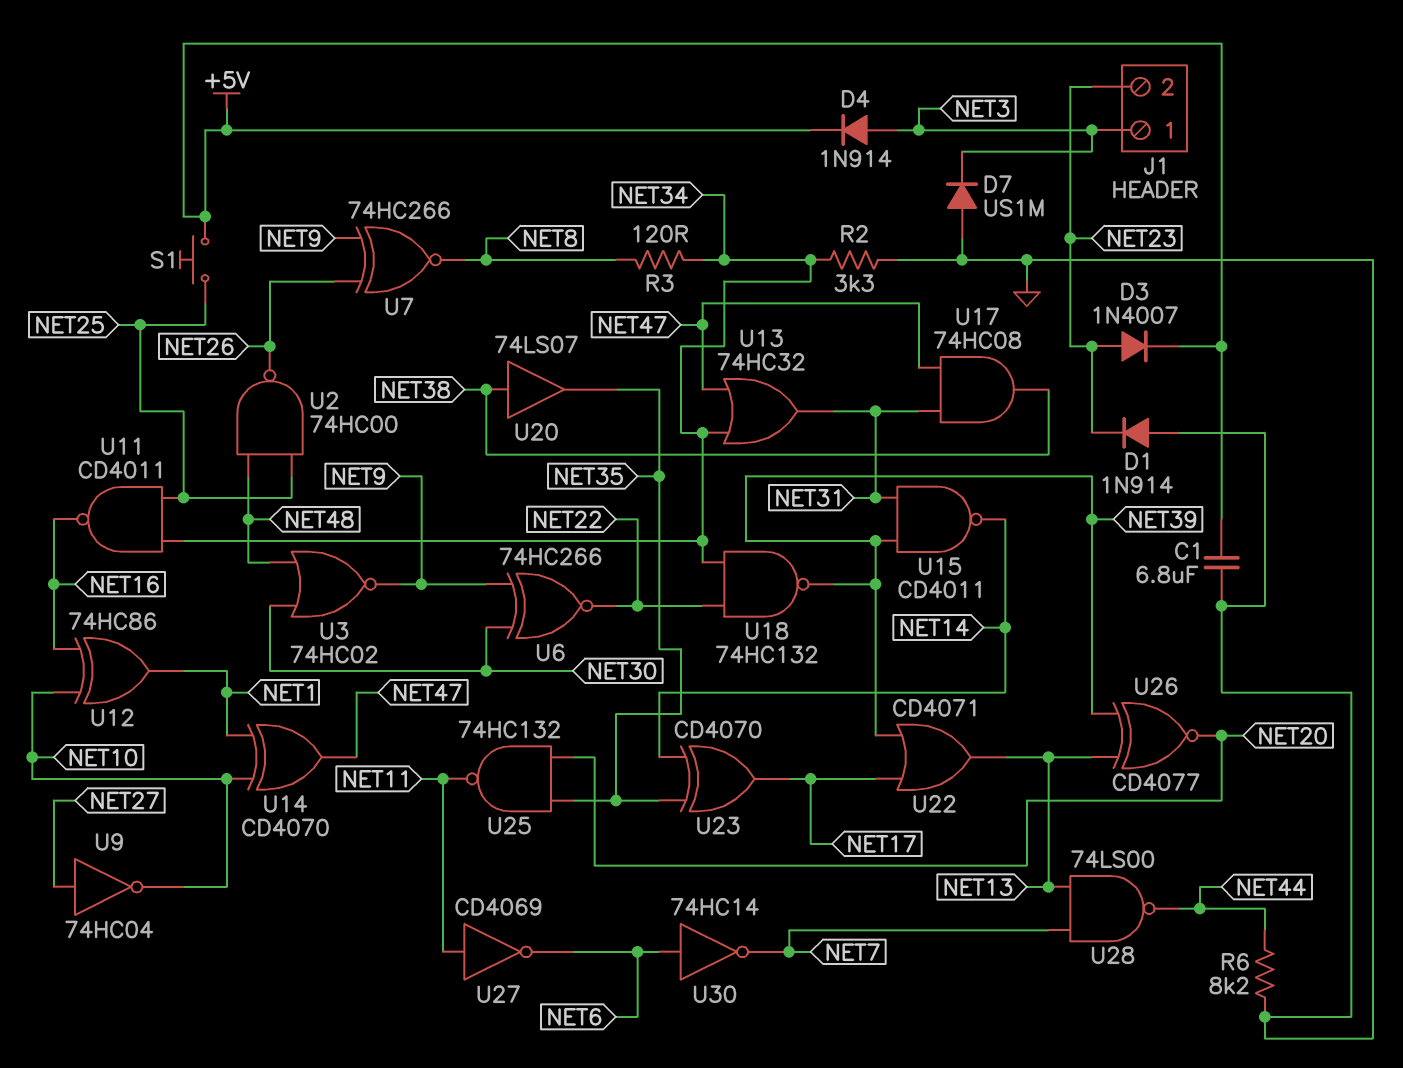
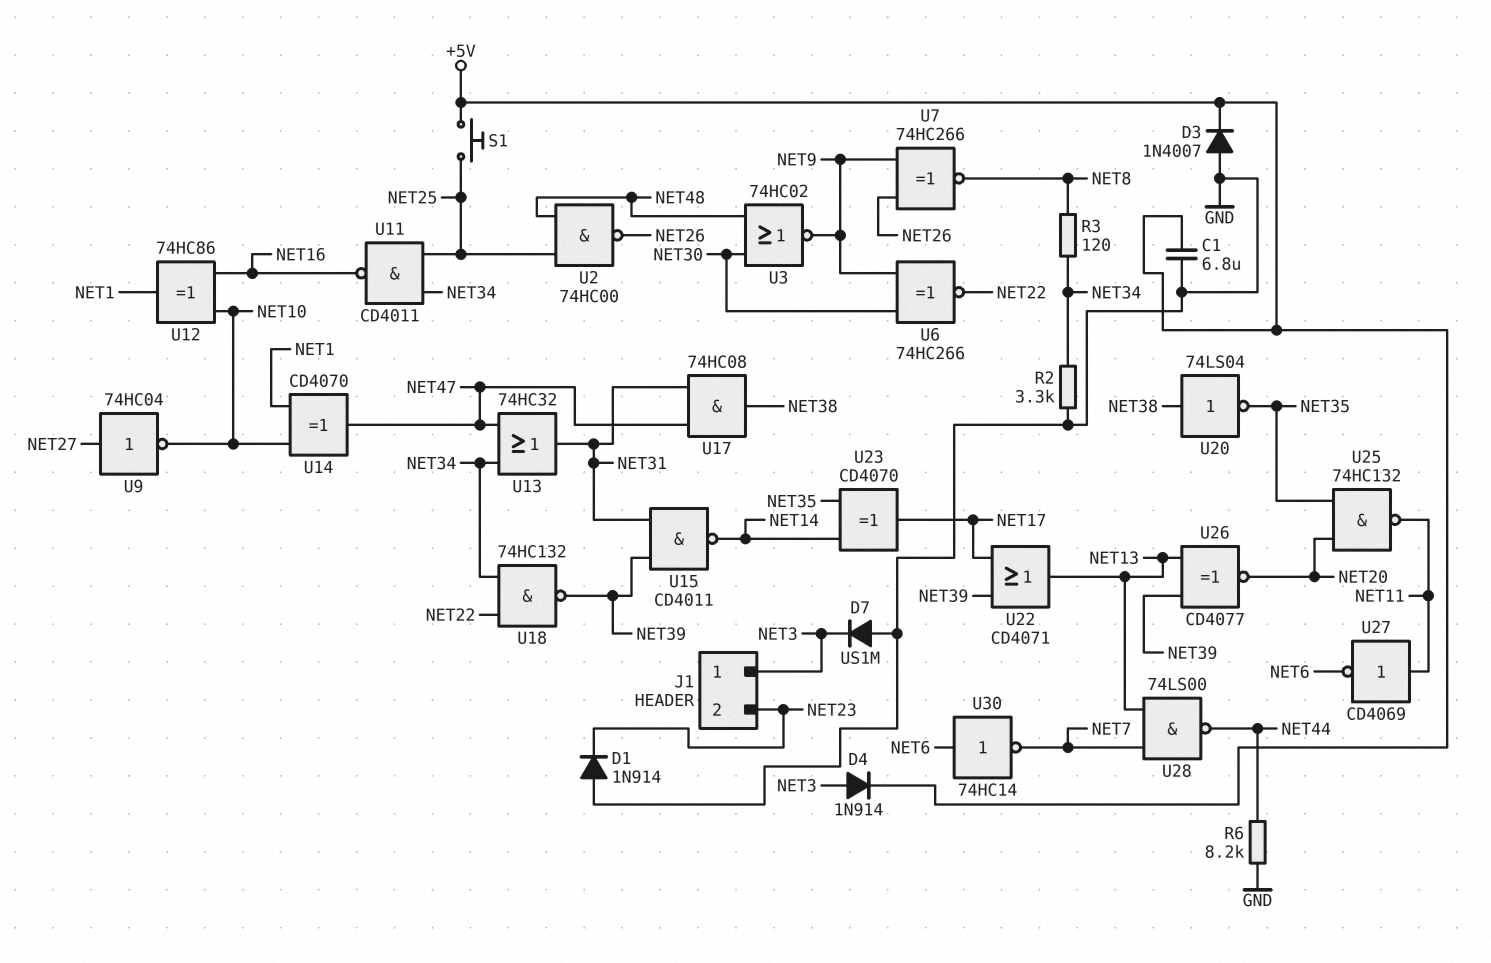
D3: diode 1N4007 (A NET23, K +5V) -> diode 1N4007 (A GND, K +5V)
U20: buffer 74LS07 (in NET38, out NET35) -> NOT 74LS04 (in NET38, out NET35)

